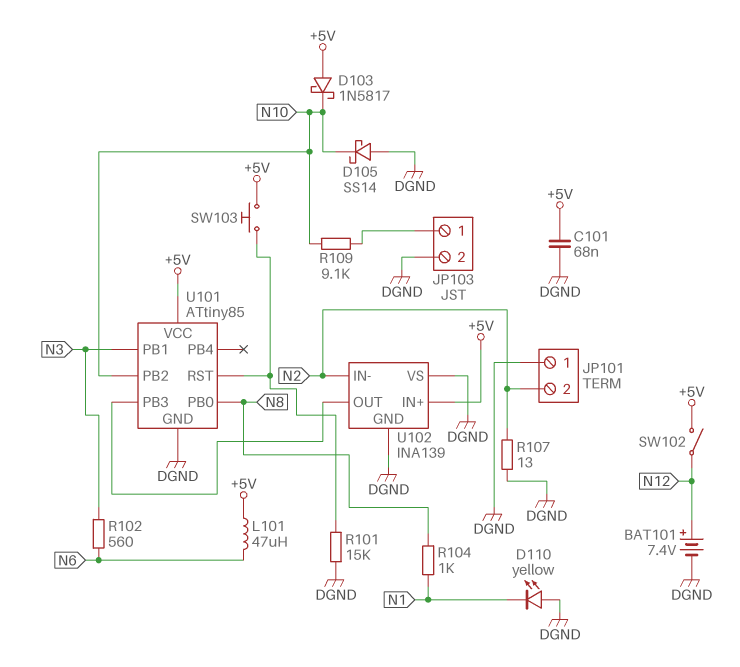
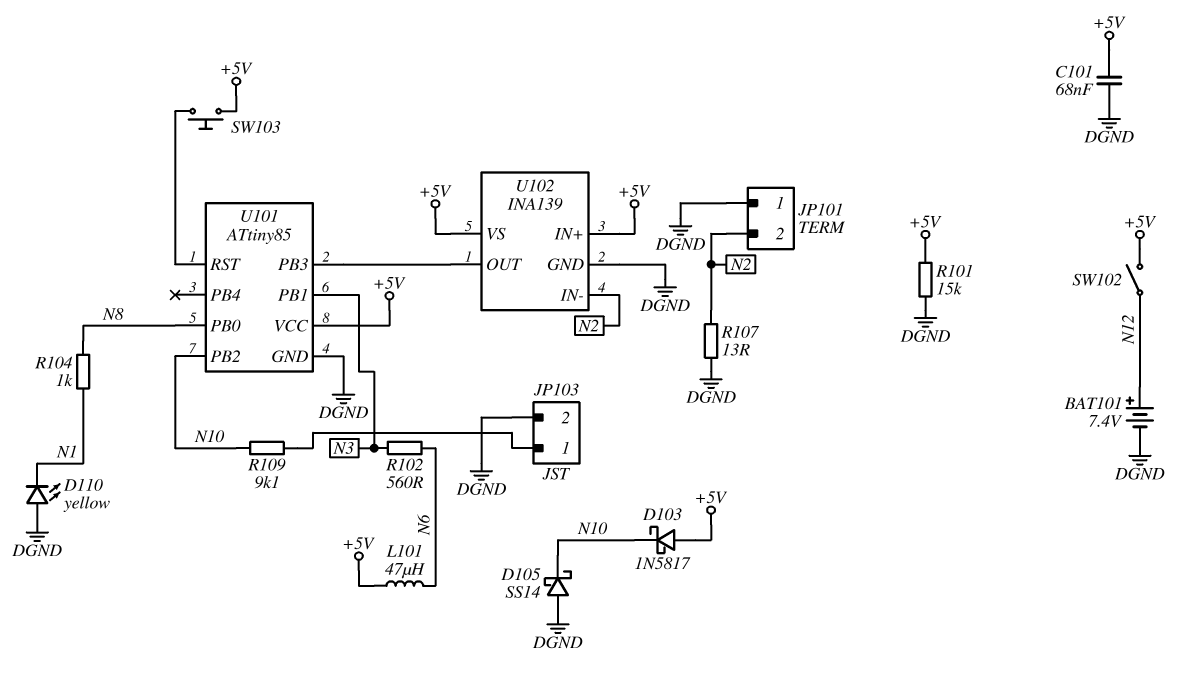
R101: 15k (DGND, U101/RST) -> 15k (+5V, DGND)
U102 pin VS: DGND -> +5V

